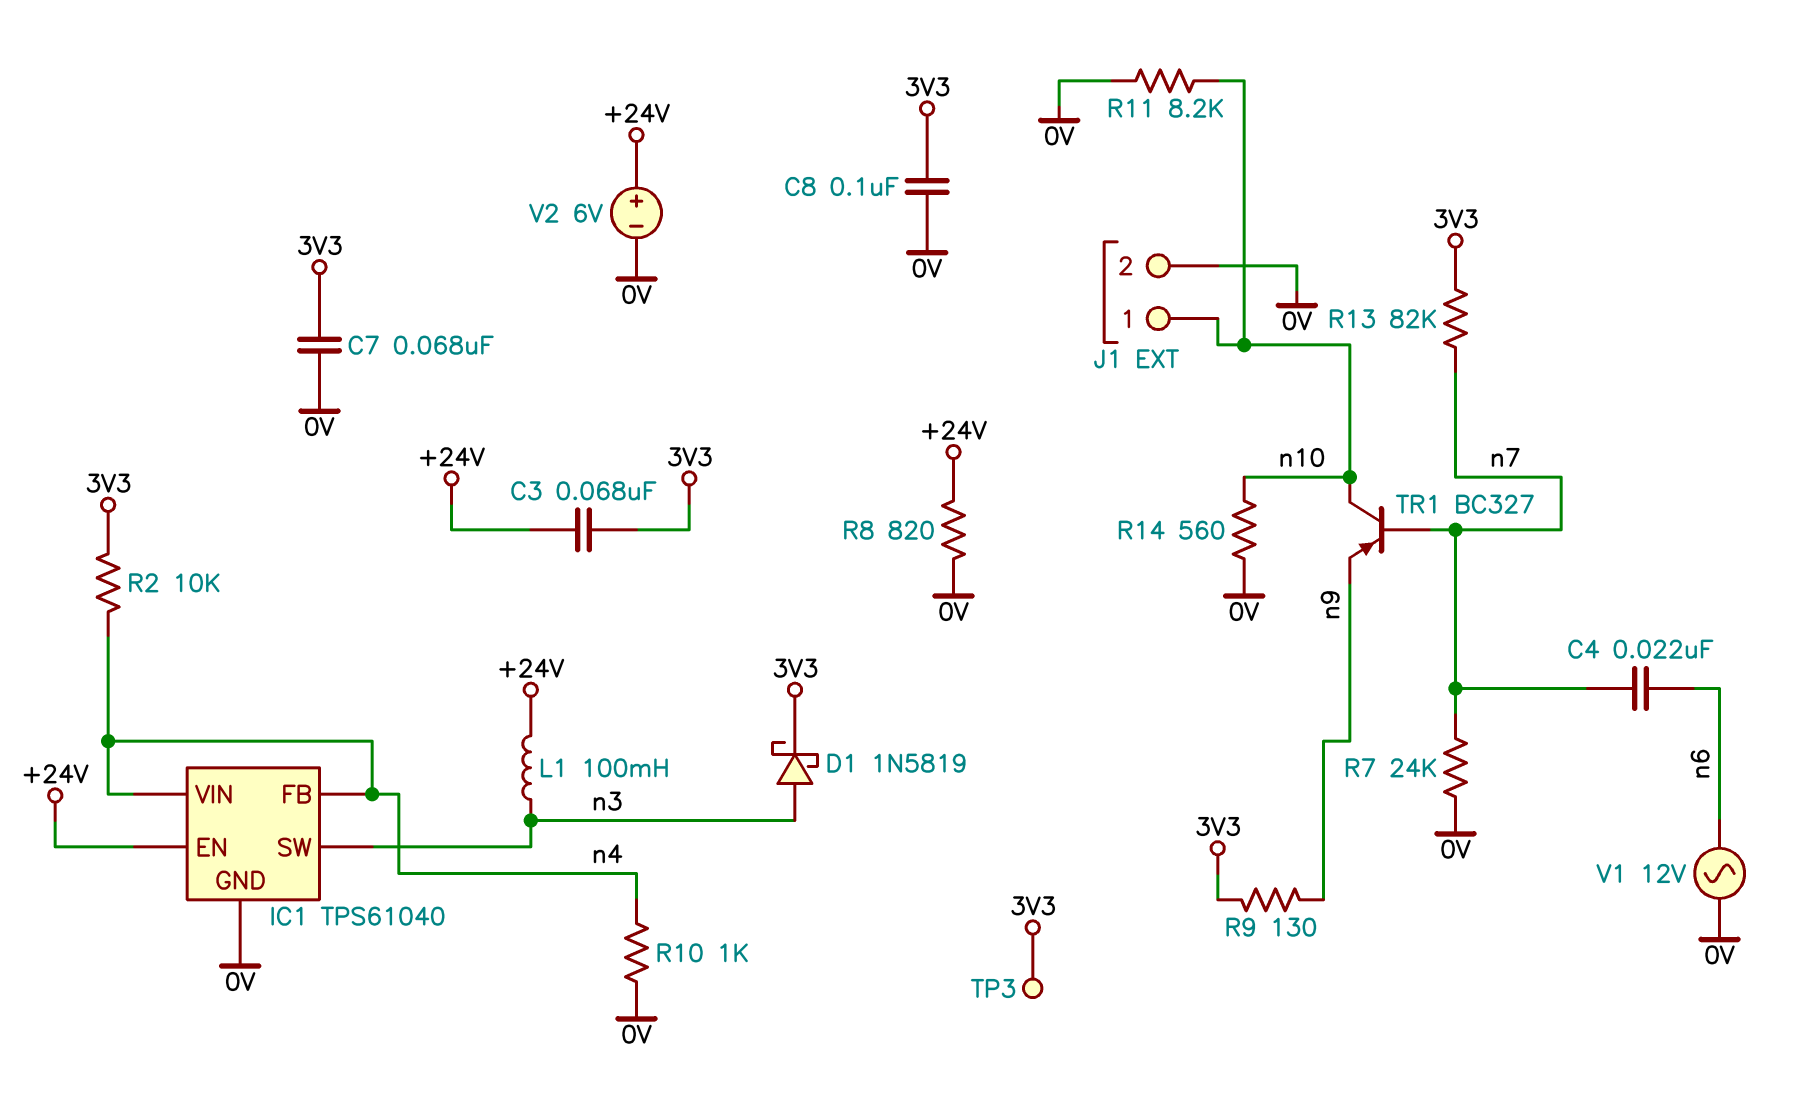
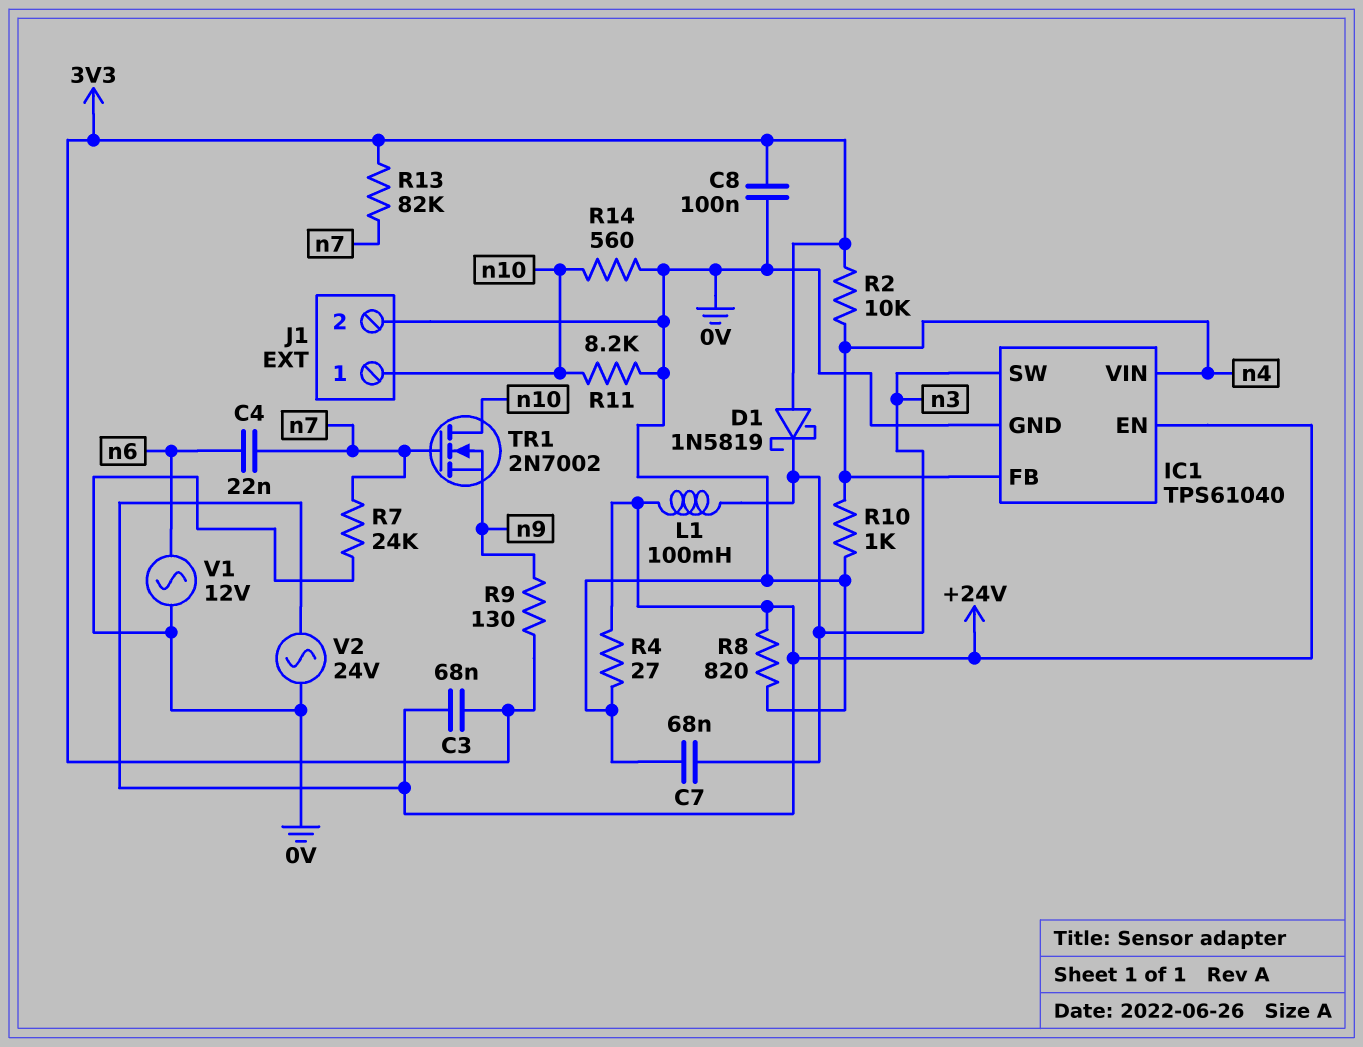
C7: 68nF (0V, 3V3) -> 68nF (0V, n3)
D1: schottky 1N5819 (A n3, K 3V3) -> schottky 1N5819 (A 3V3, K n3)
R4: none -> 27 (+24V, 0V)
TP3: test point (3V3) -> none
TR1: PNP BC327 (B n7, C n10, E n9) -> NMOS 2N7002 (G n7, D n10, S n9)
V2: 6V (plus +24V, minus 0V) -> AC 24V (+24V, 0V)

